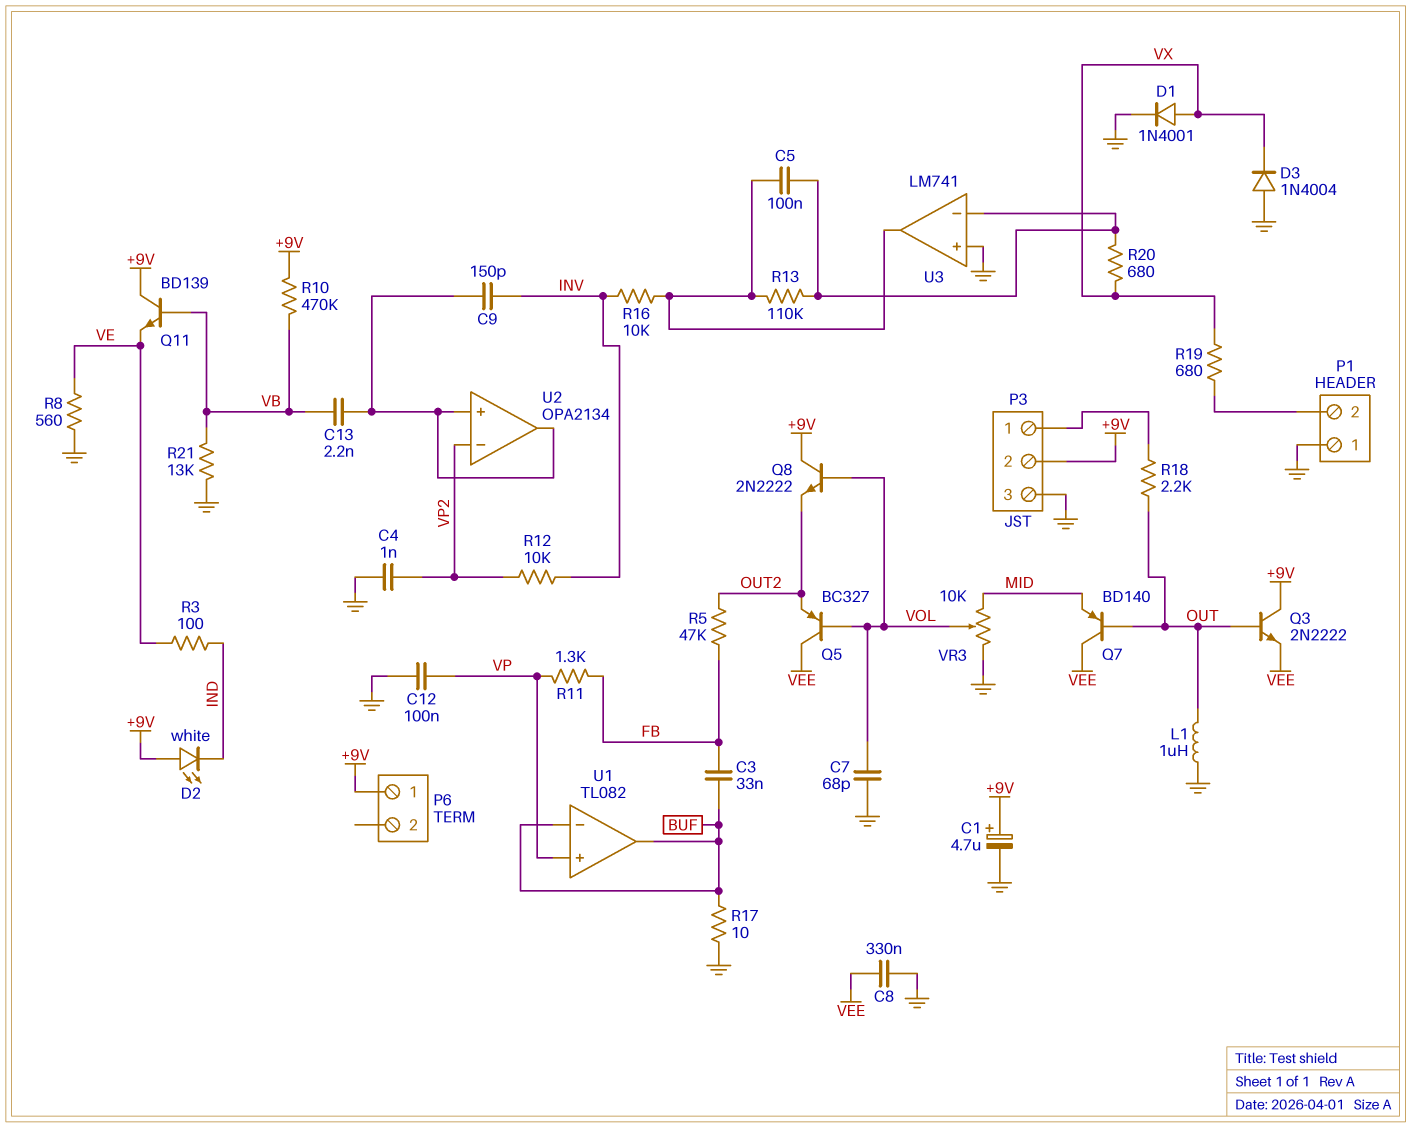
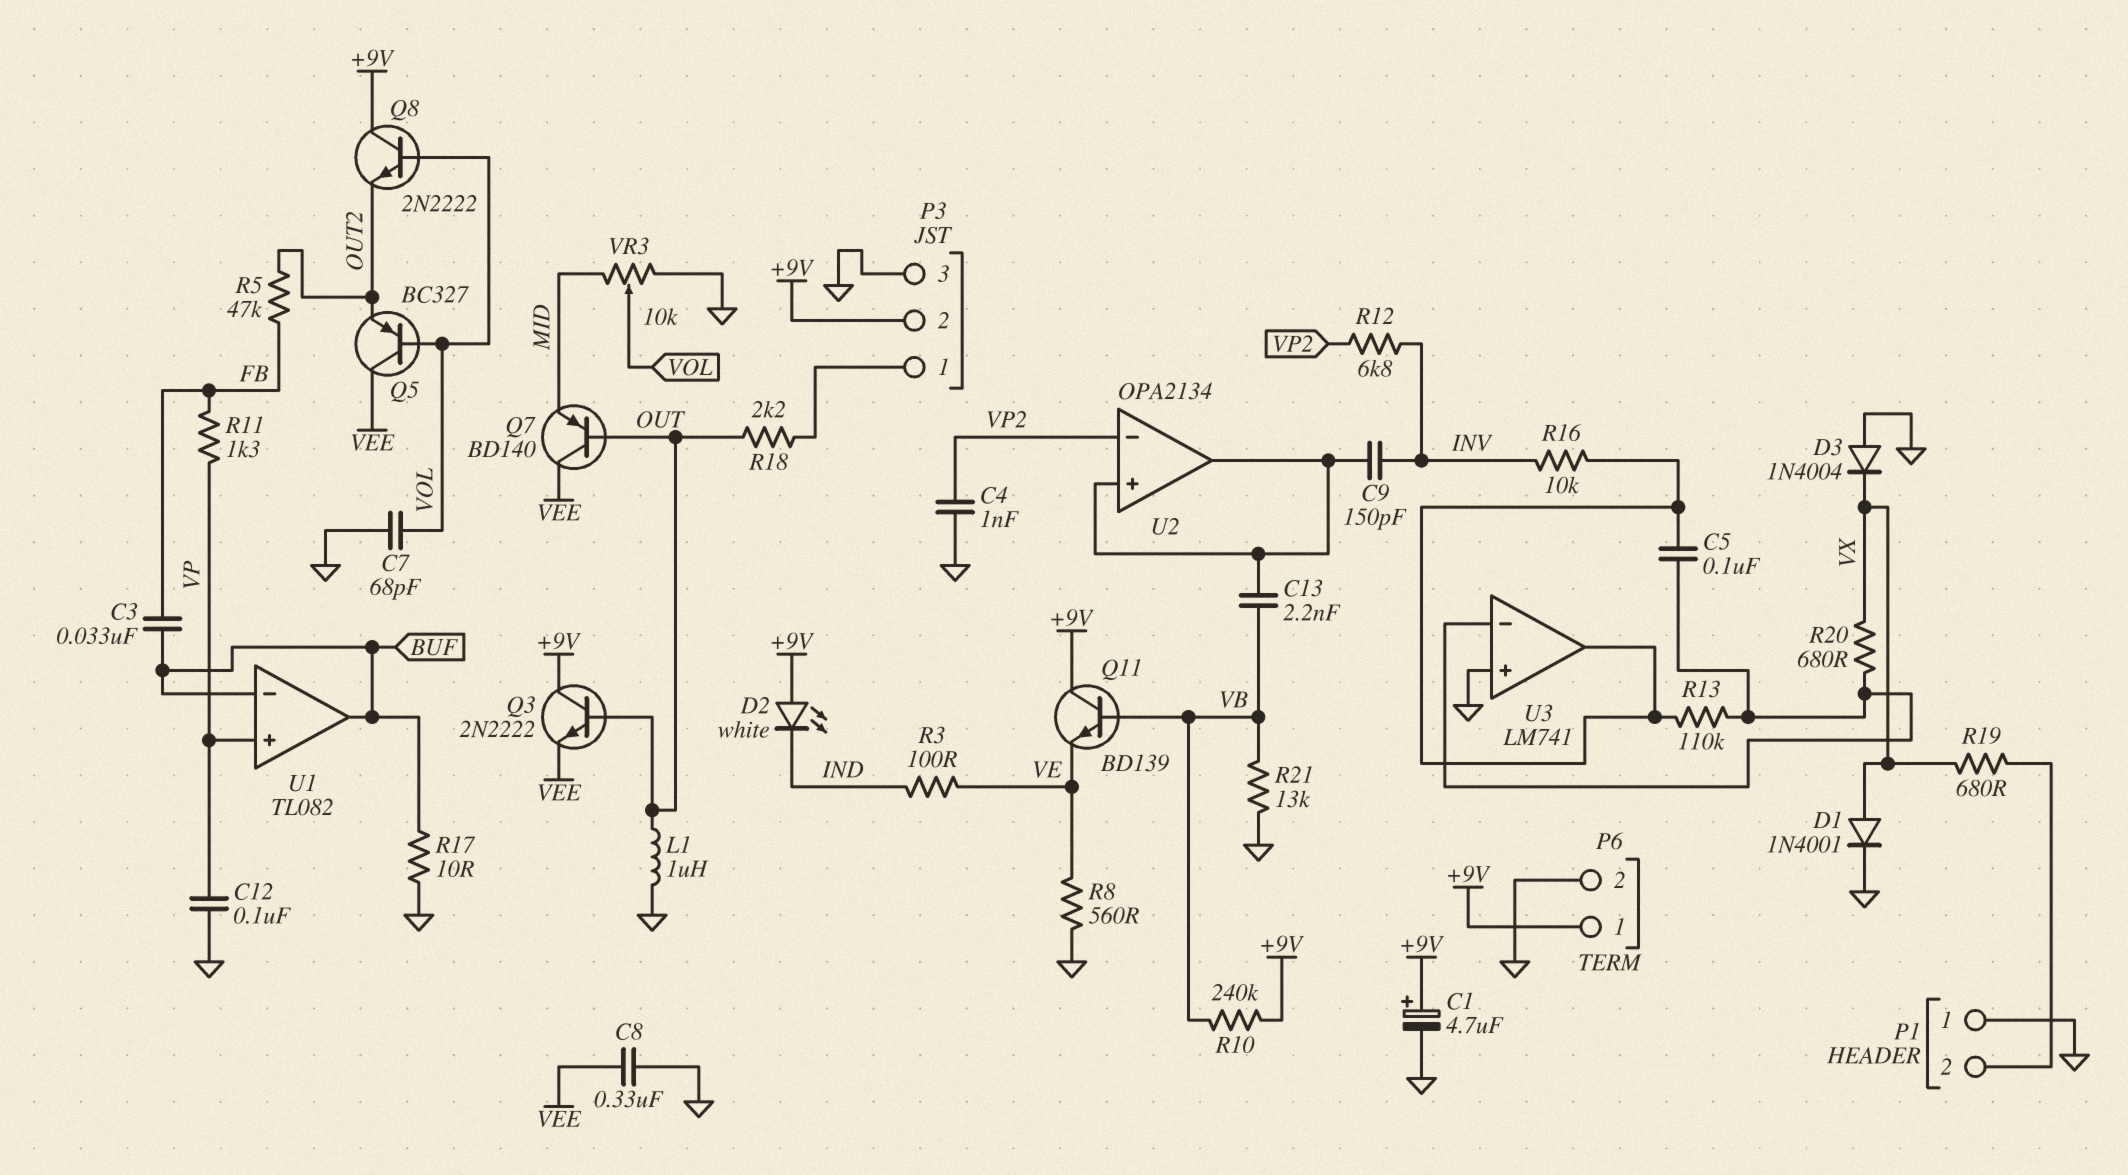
P6 pin 2: none -> GND
R10: 470k (+9V, VB) -> 240k (+9V, VB)
R12: 10k (INV, VP2) -> 6.8k (INV, VP2)

